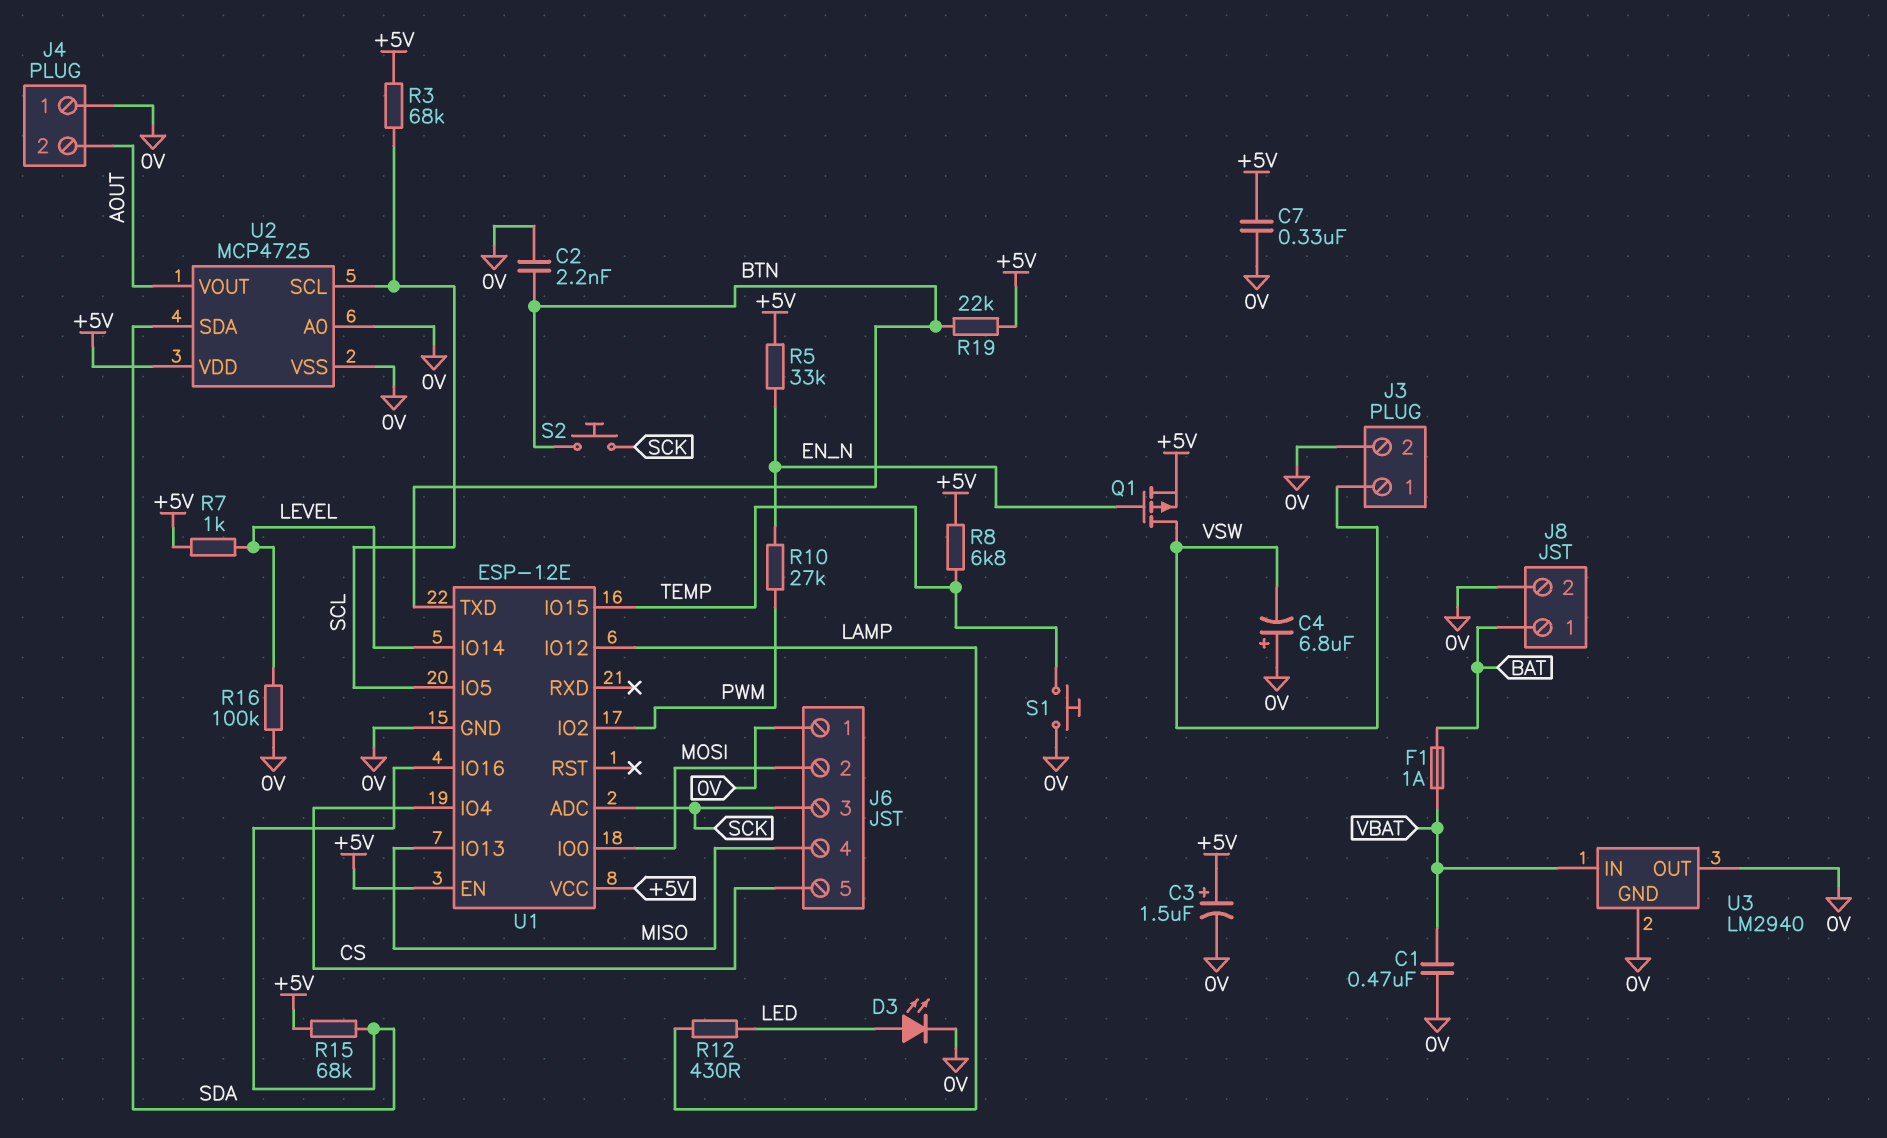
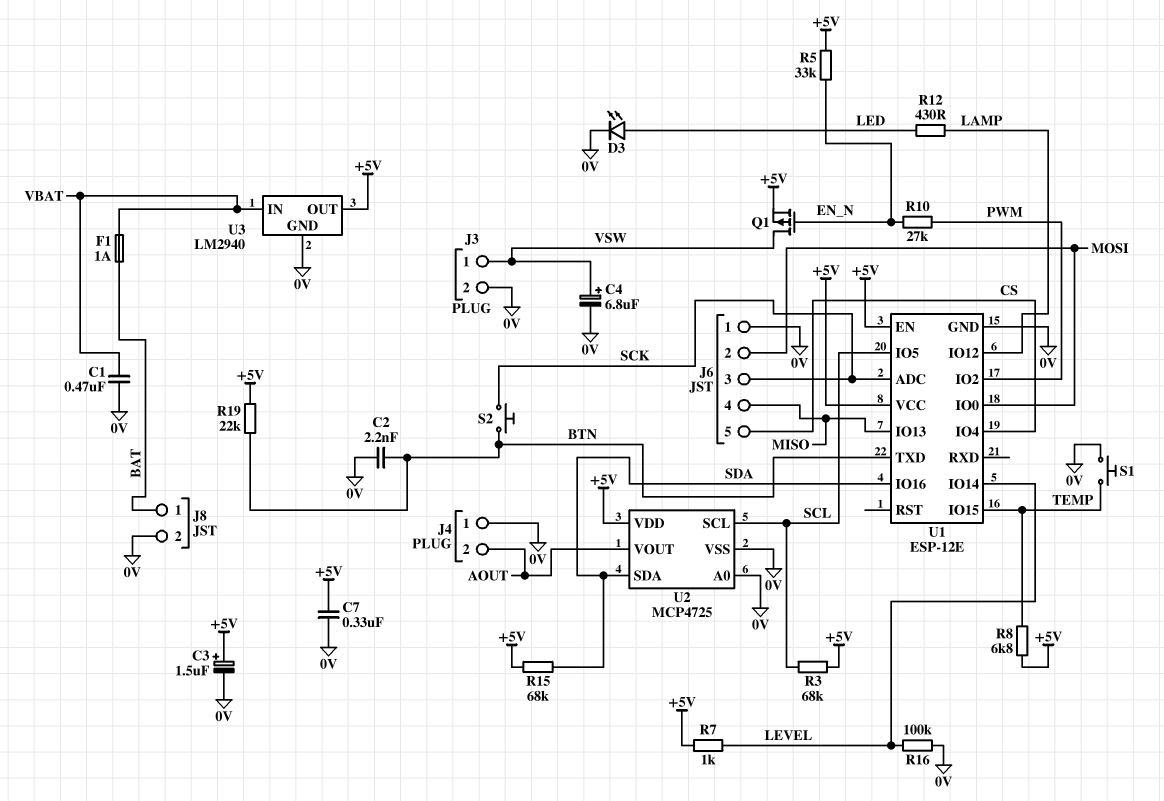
C4: 6.8uF (plus 0V, minus VSW) -> 6.8uF (plus VSW, minus 0V)
U3 pin OUT: 0V -> +5V

